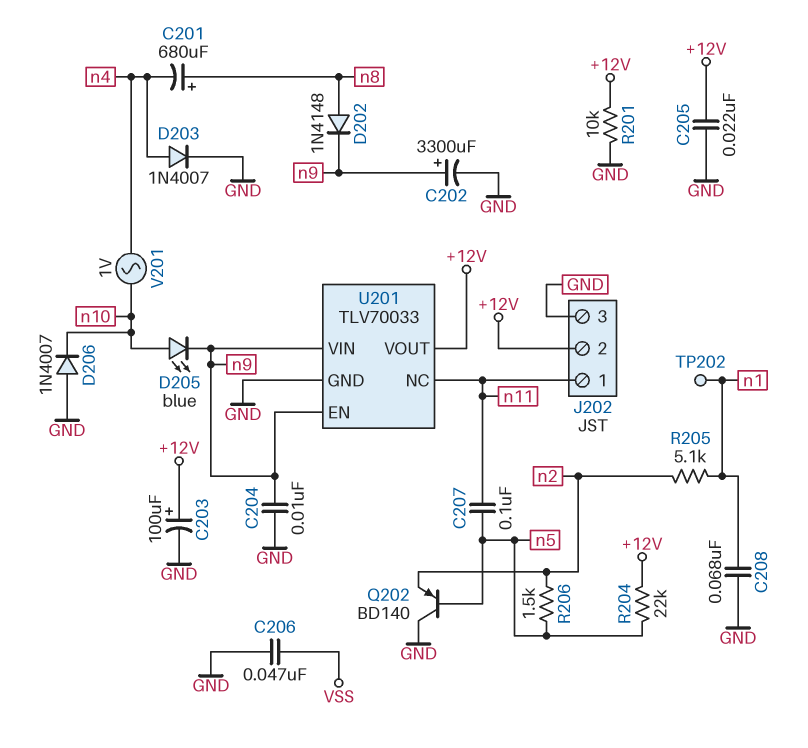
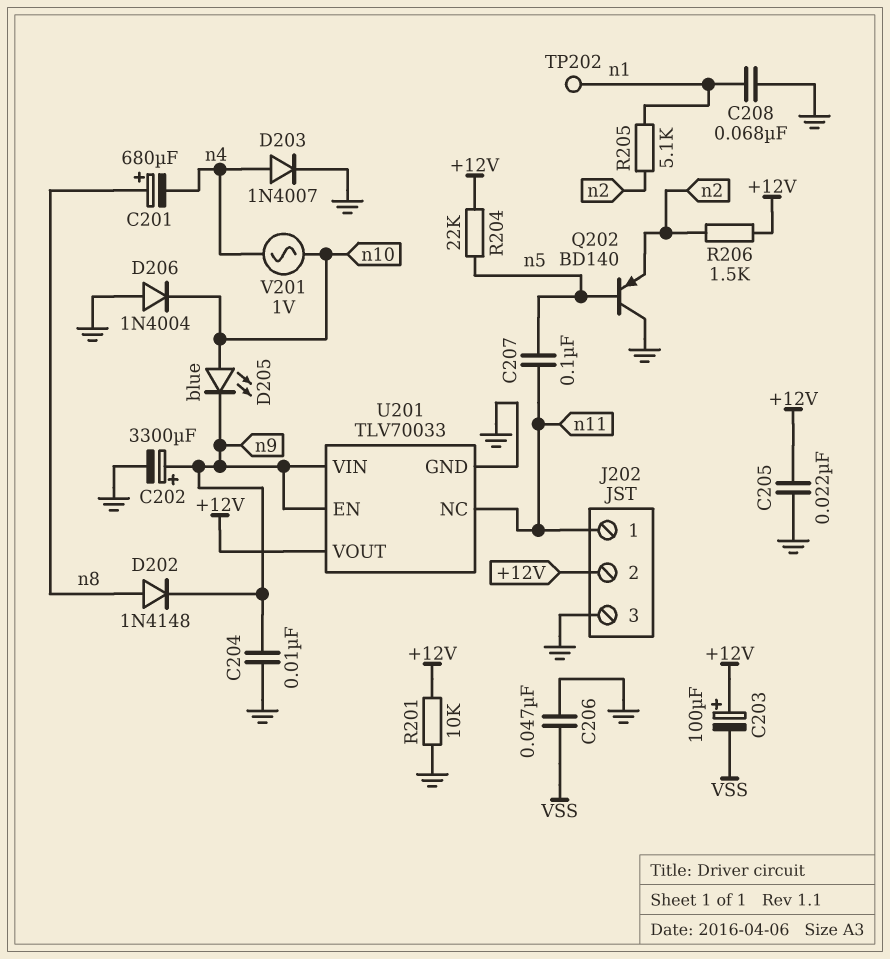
C203: 100uF (plus +12V, minus GND) -> 100uF (plus +12V, minus VSS)
D206: diode 1N4007 (A GND, K n10) -> diode 1N4004 (A GND, K n10)
R206: 1.5k (n2, n5) -> 1.5k (+12V, n2)

